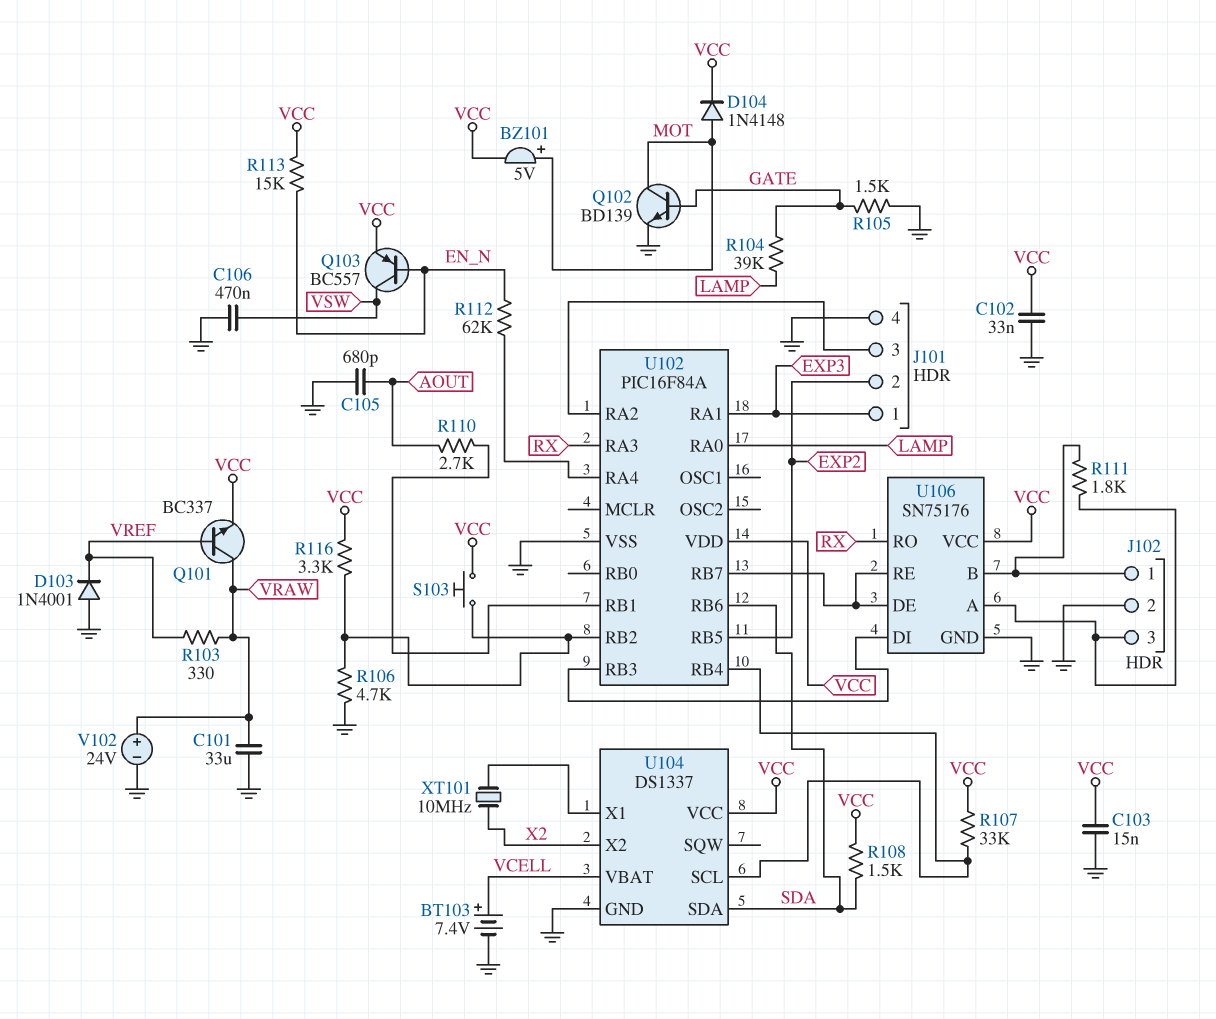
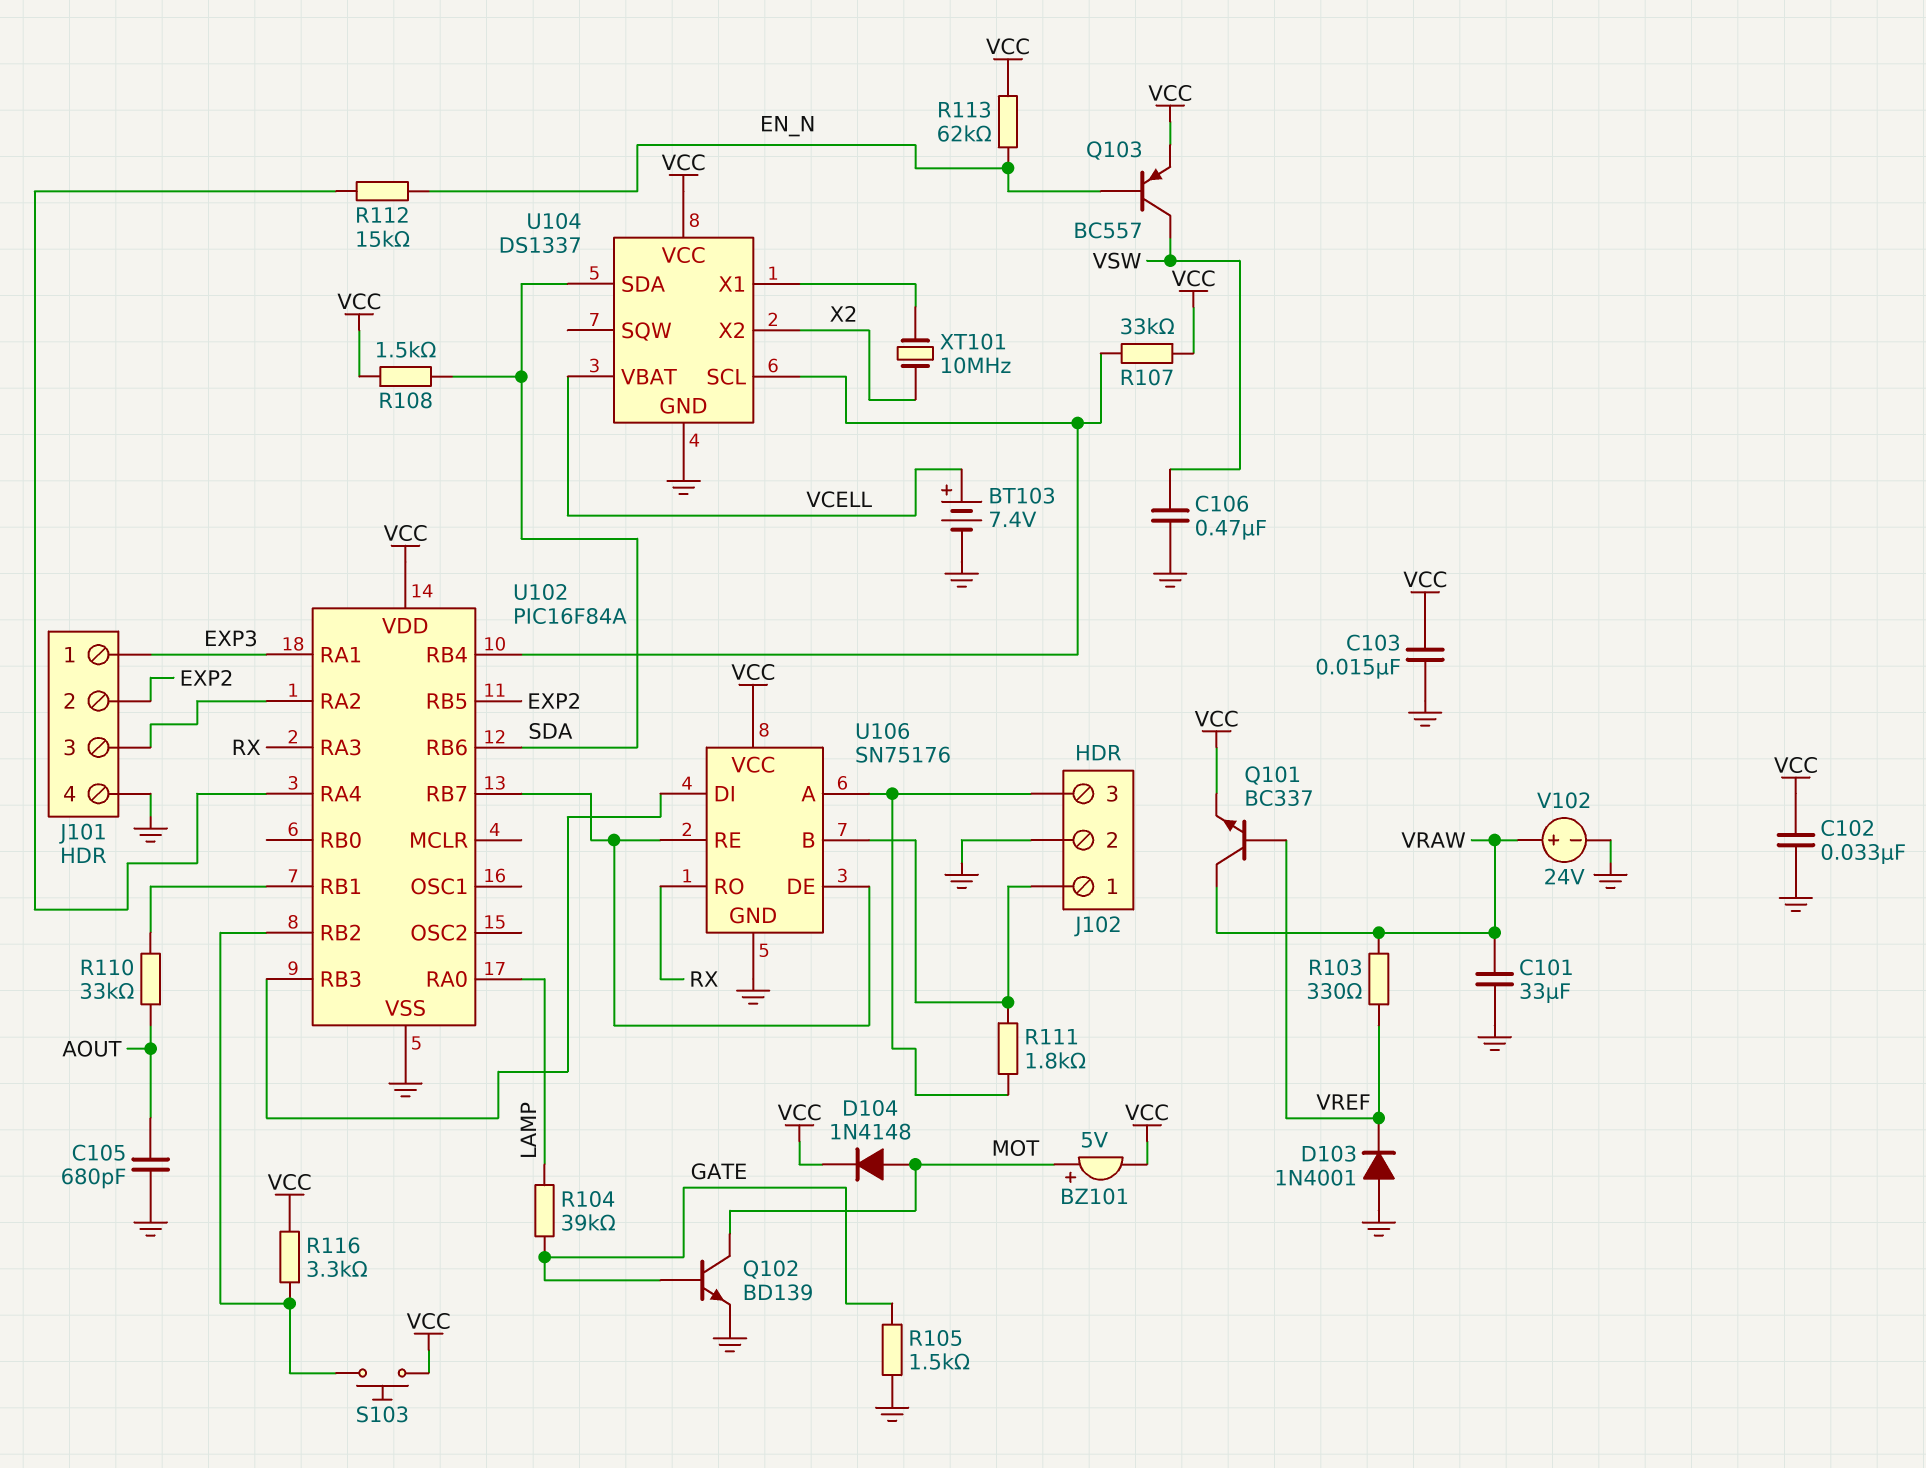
R106: 4.7k (GND, U102/RB2) -> none
R110: 2.7k (AOUT, U102/RB1) -> 33k (AOUT, U102/RB1)
R112: 62k (EN_N, U102/RA4) -> 15k (EN_N, U102/RA4)
R113: 15k (EN_N, VCC) -> 62k (EN_N, VCC)

